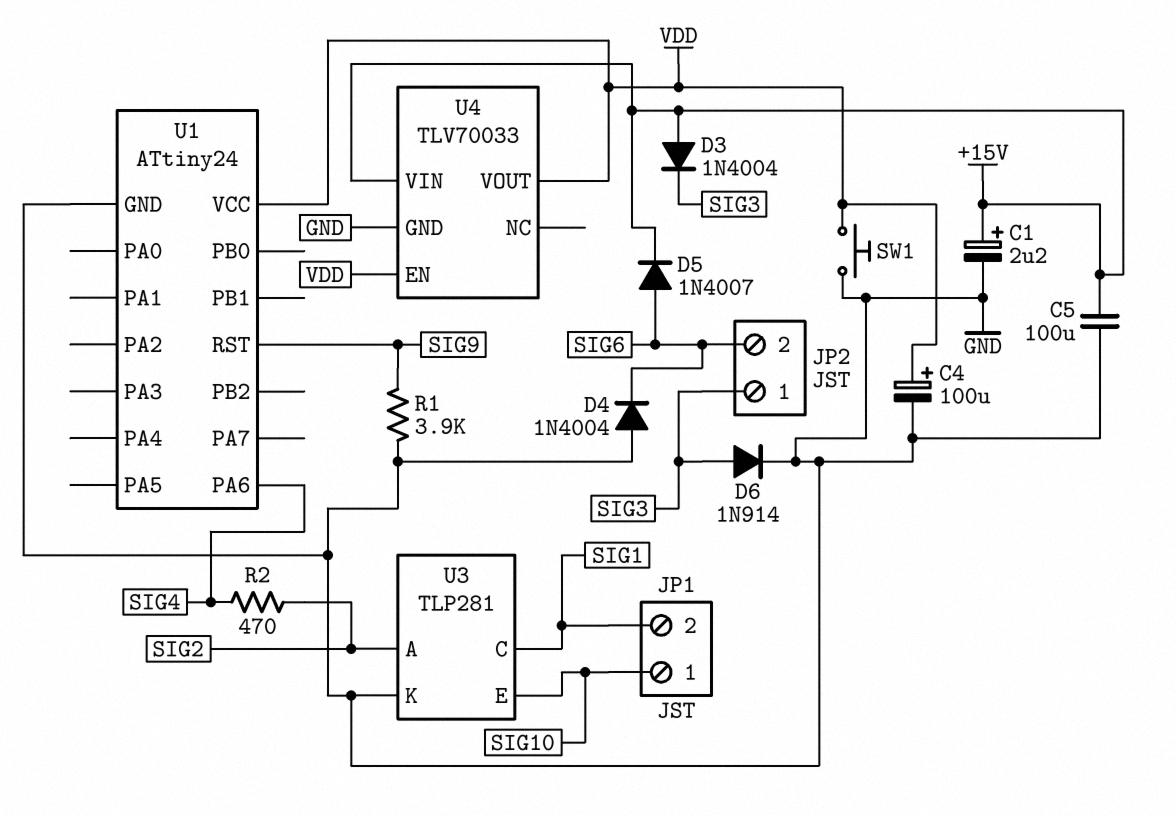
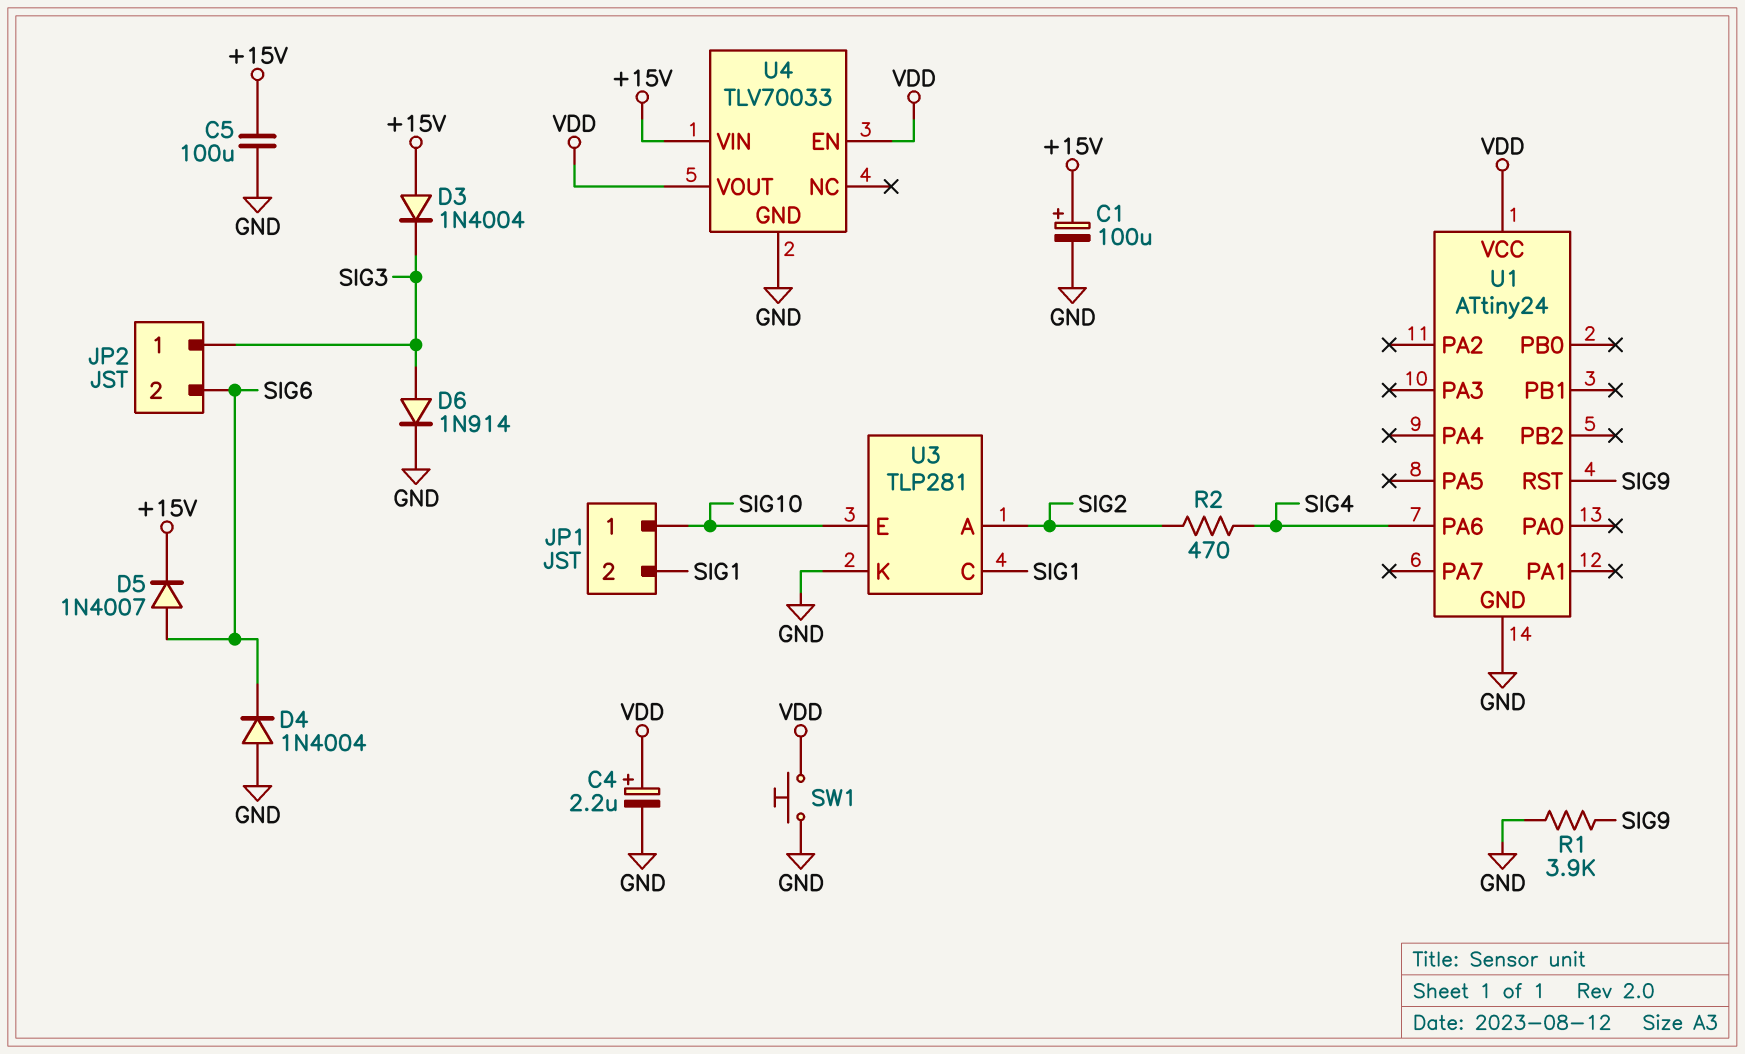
C1: 2.2uF (plus +15V, minus GND) -> 100uF (plus +15V, minus GND)
C4: 100uF (plus VDD, minus GND) -> 2.2uF (plus VDD, minus GND)

